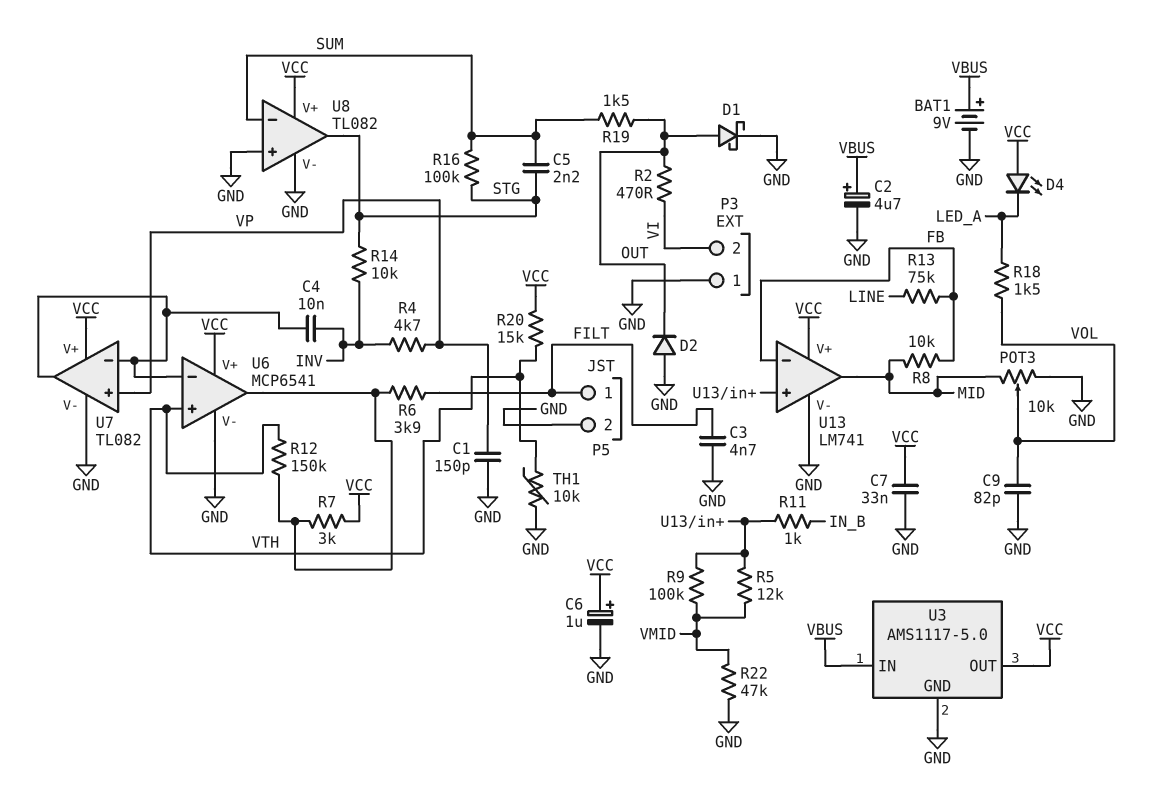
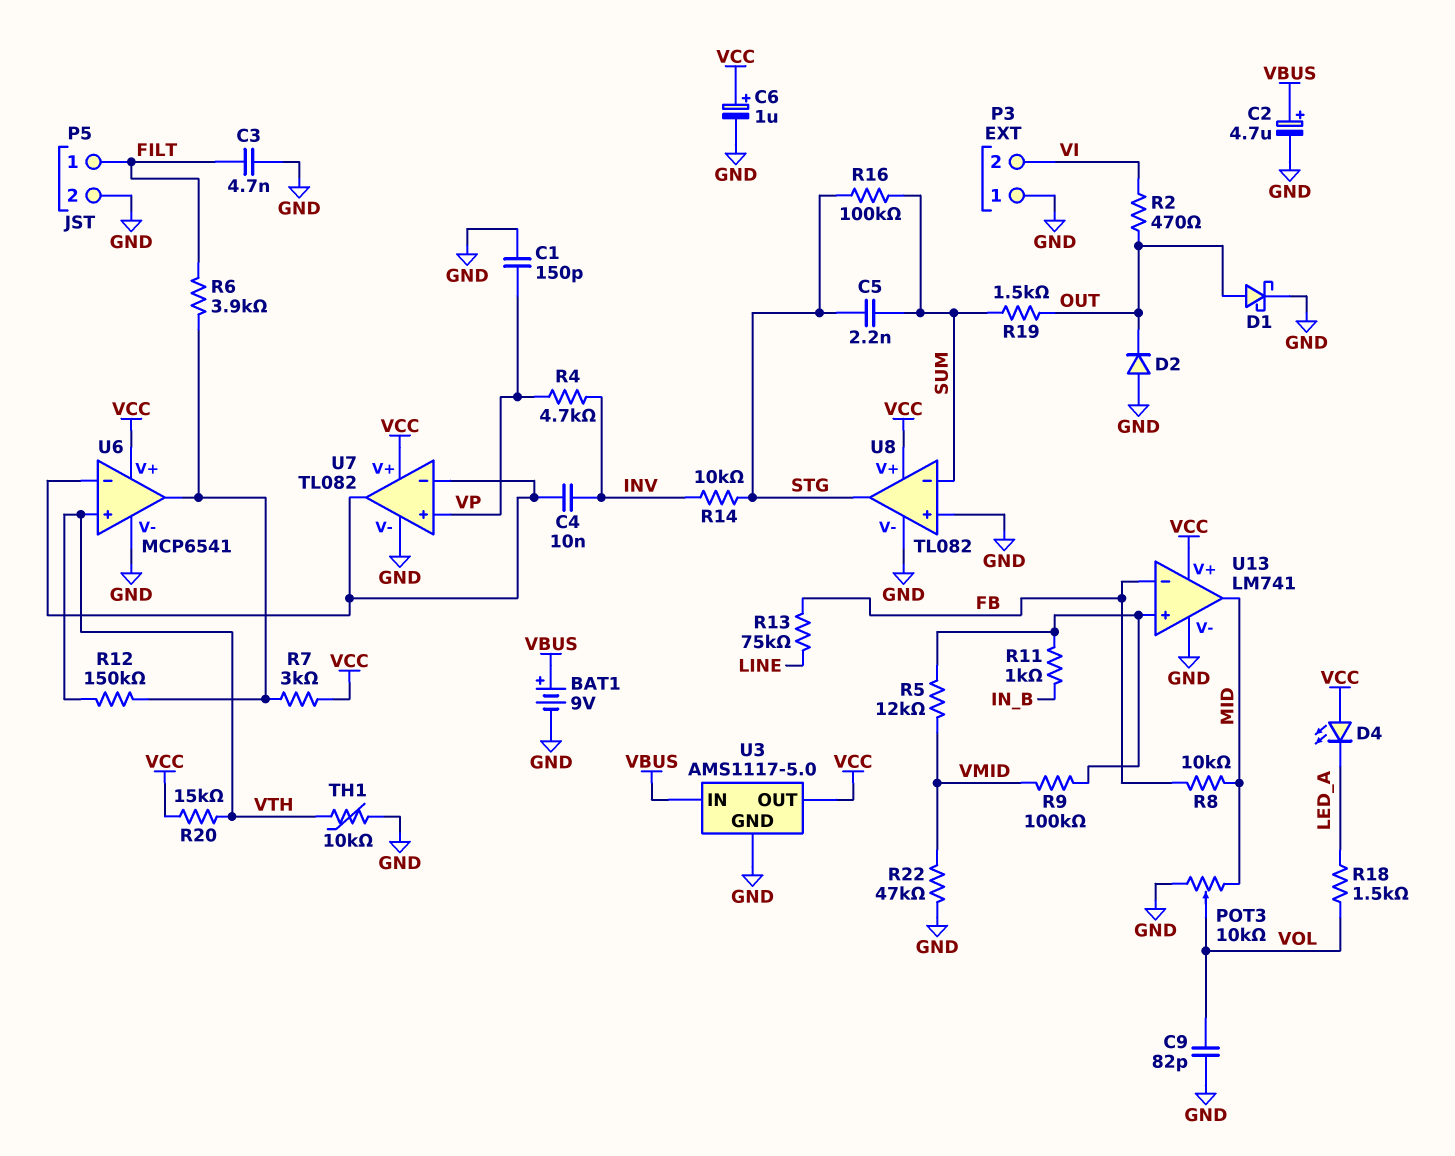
C7: 33nF (GND, VCC) -> none

